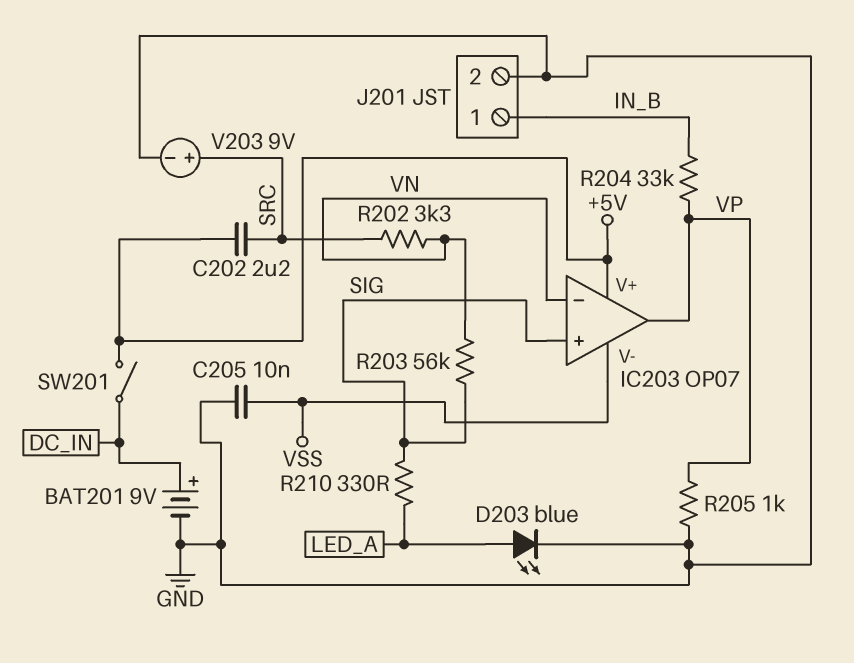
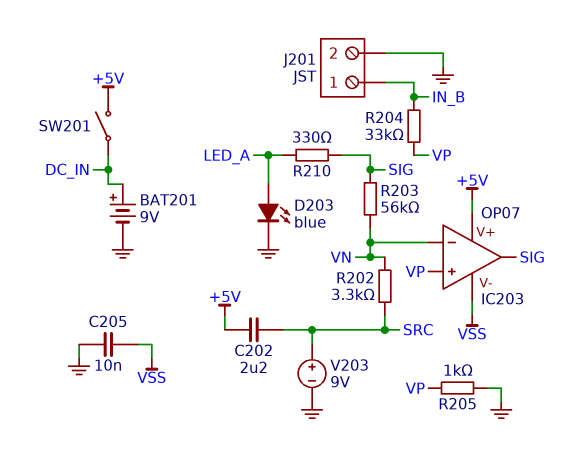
IC203 pin in+: SIG -> VP
IC203 pin out: VP -> SIG

